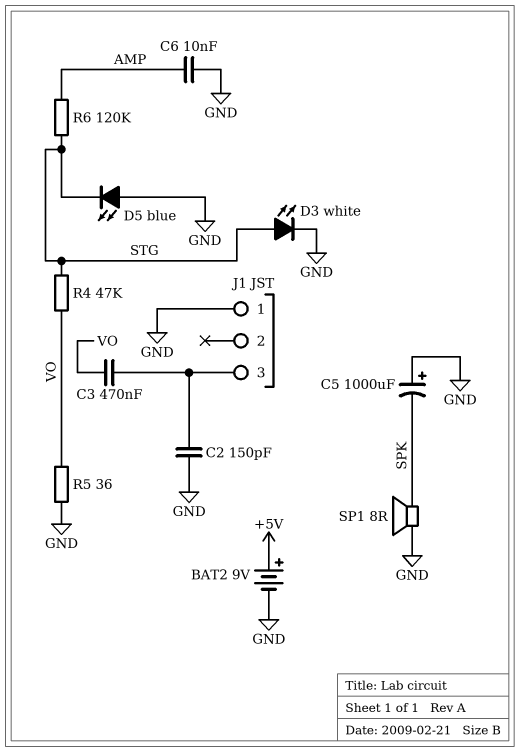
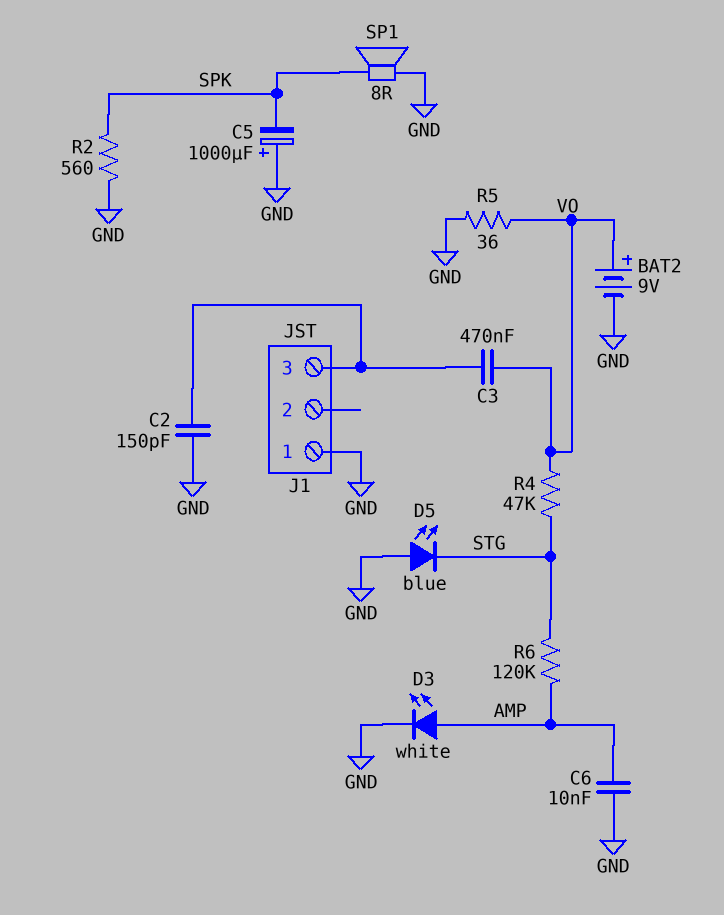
BAT2: 9V (plus +5V, minus GND) -> 9V (plus VO, minus GND)
D3: LED white (A STG, K GND) -> LED white (A AMP, K GND)
R2: none -> 560 (GND, SPK)

